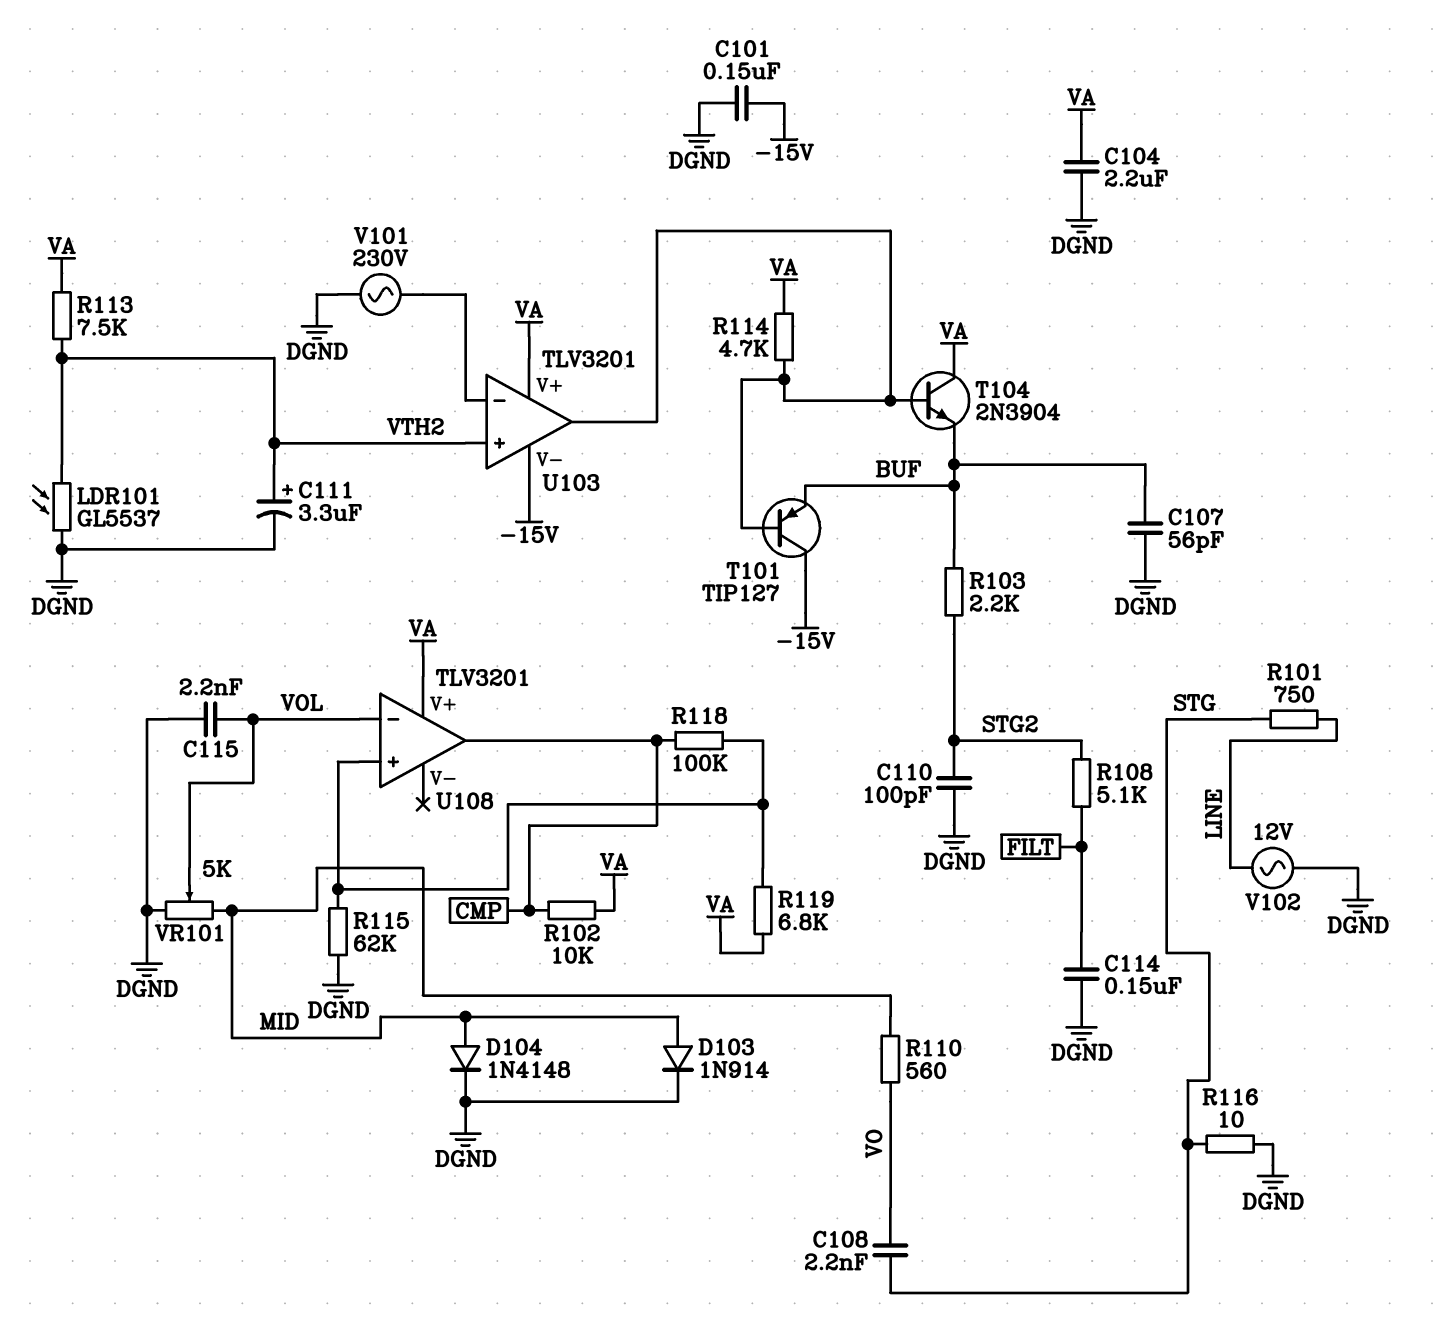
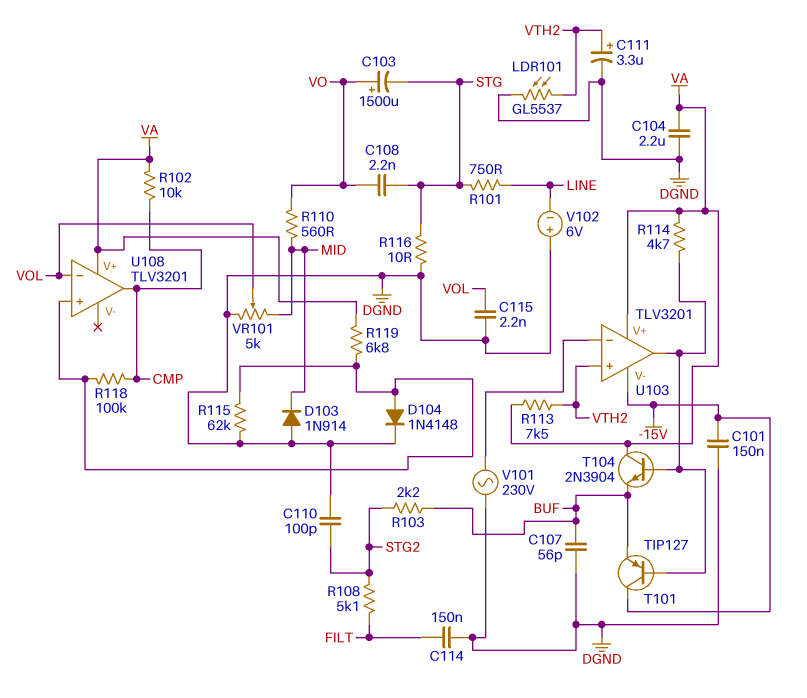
C103: none -> 1500uF (plus VO, minus STG)
D103: diode 1N914 (A MID, K DGND) -> diode 1N914 (A DGND, K MID)
D104: diode 1N4148 (A MID, K DGND) -> diode 1N4148 (A U108/in+, K DGND)
V102: AC 12V (DGND, LINE) -> 6V (plus DGND, minus LINE)

